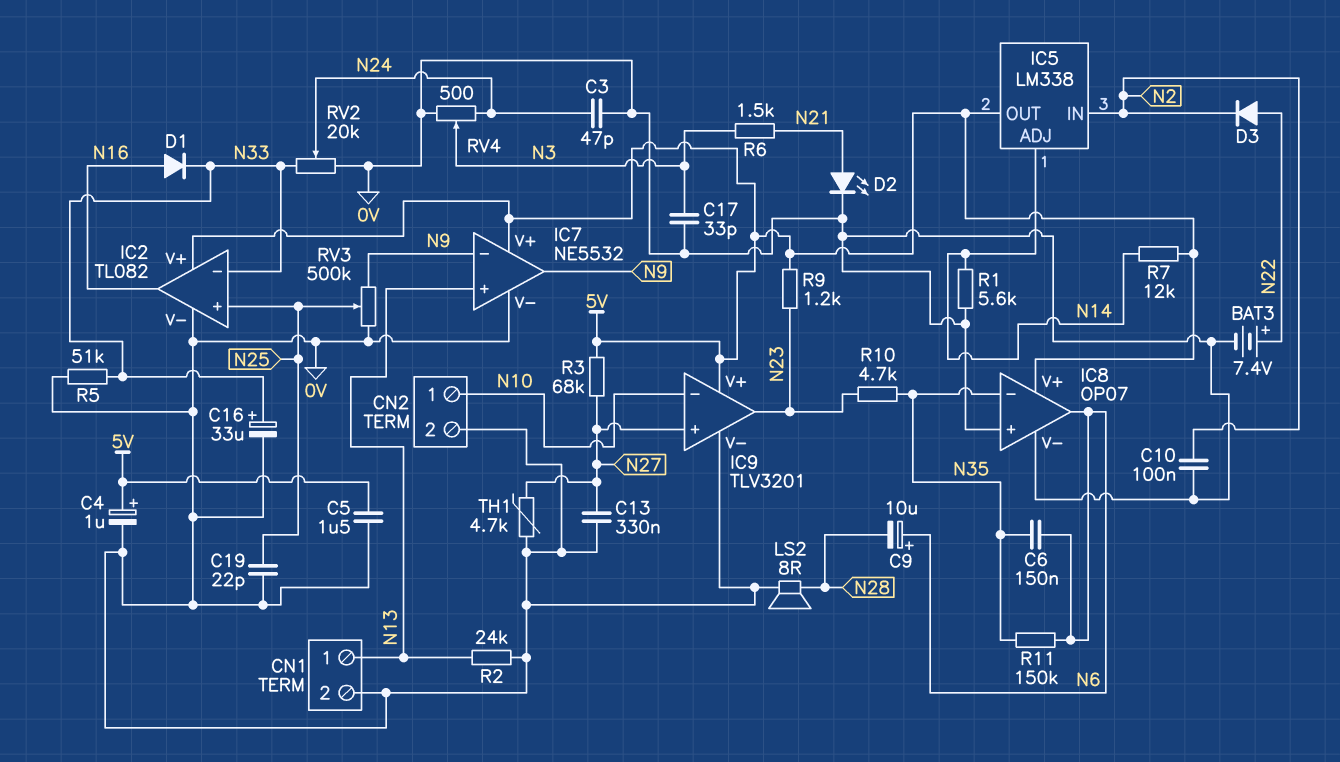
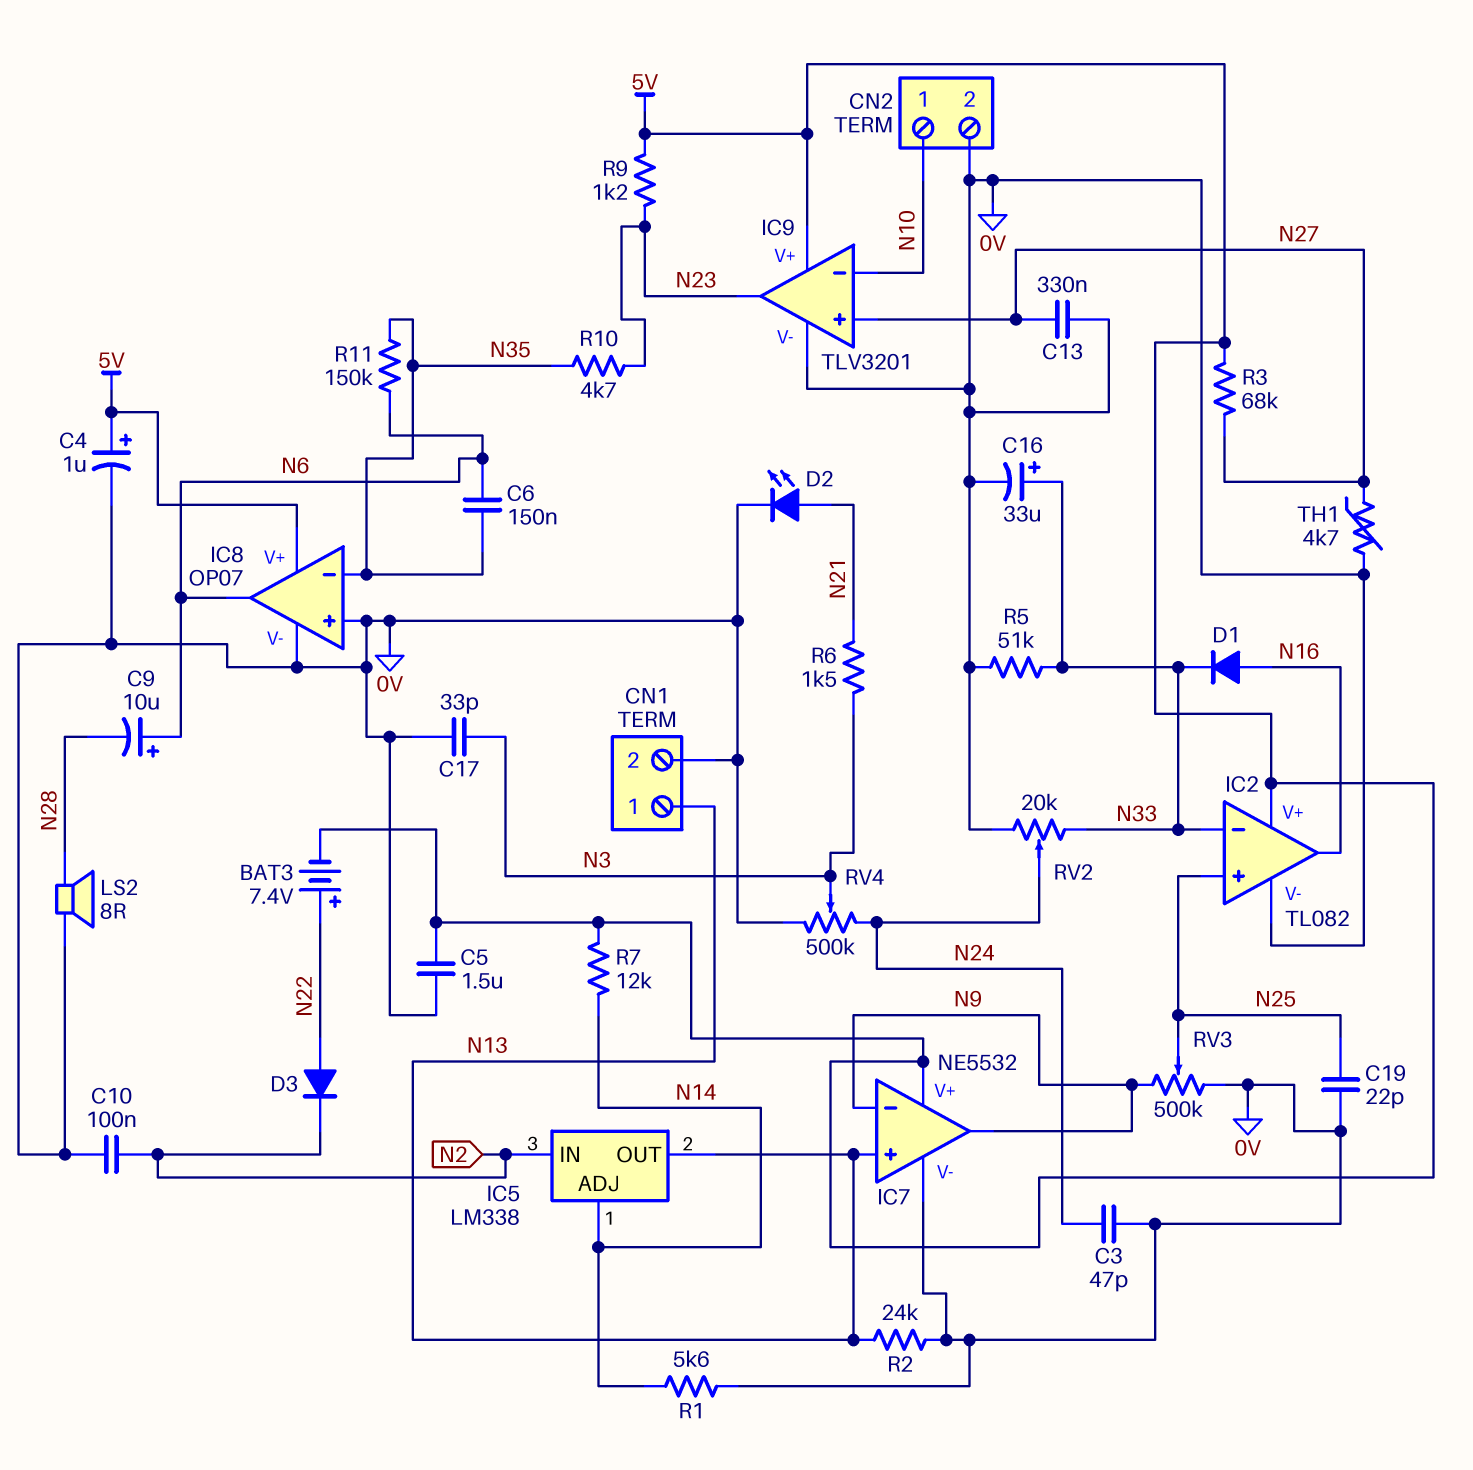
BAT3: 7.4V (plus N22, minus 0V) -> 7.4V (plus N22, minus 5V)
IC5 pin OUT: 5V -> N13
RV4: 500 (0V, N24, wiper N3) -> 500k (0V, N24, wiper N3)

